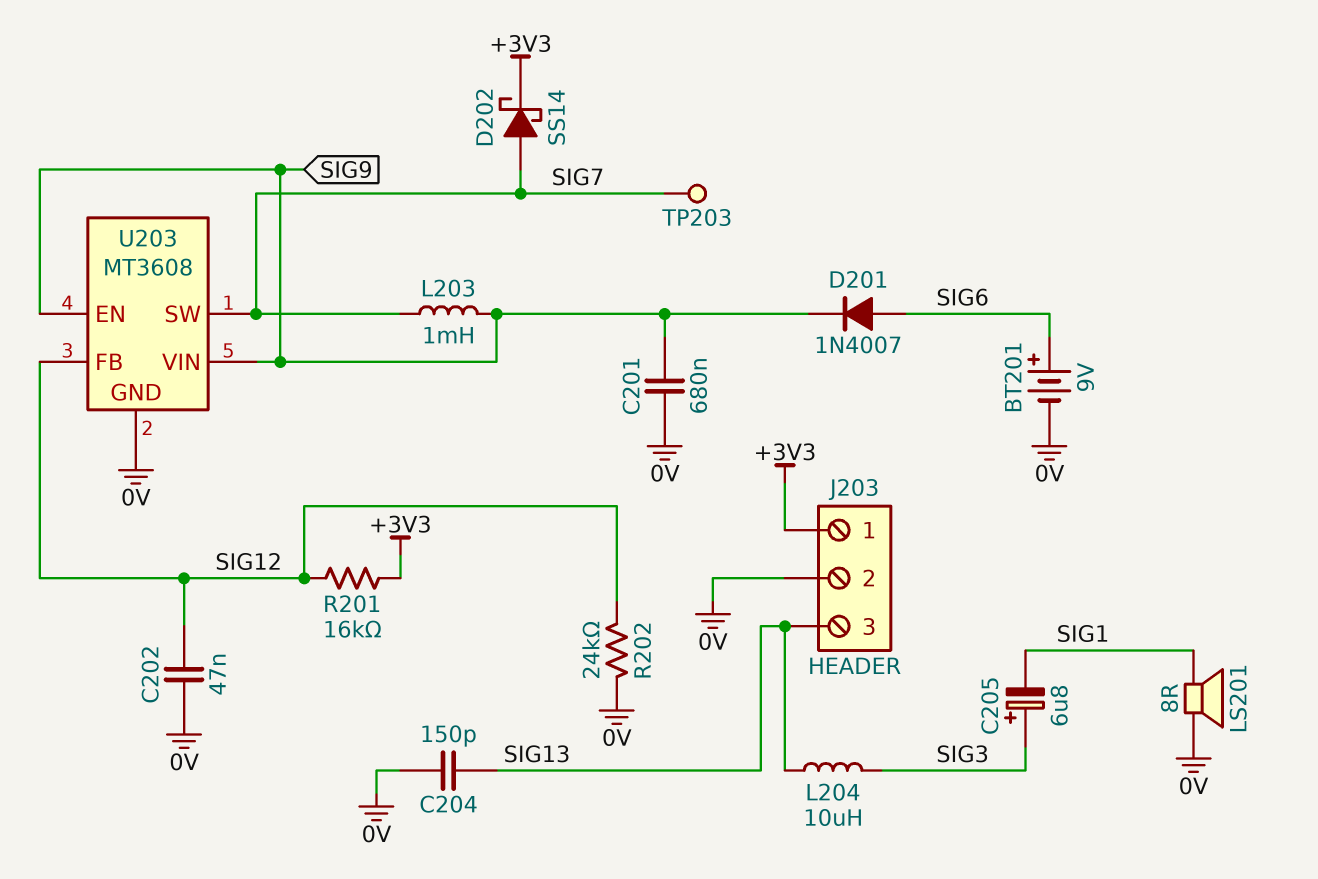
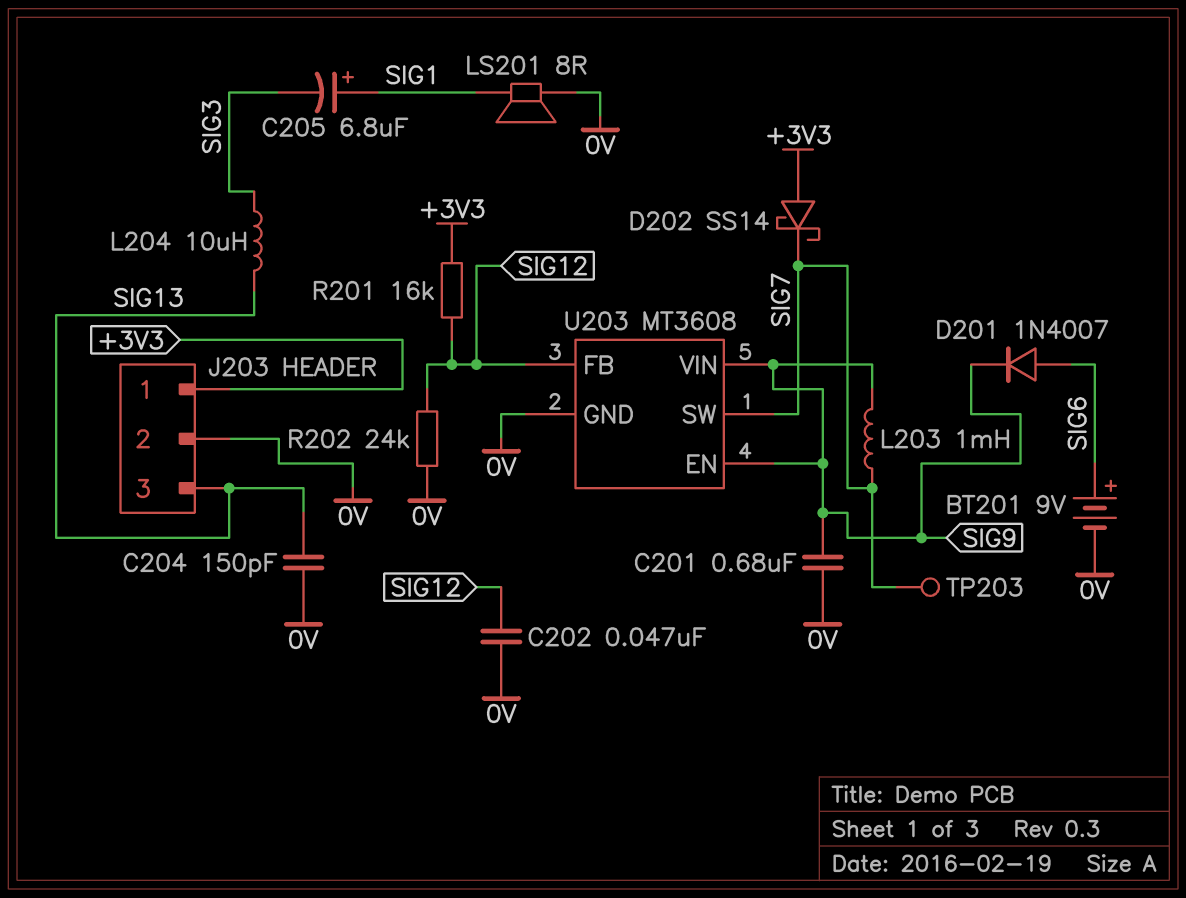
C205: 6.8uF (plus SIG3, minus SIG1) -> 6.8uF (plus SIG1, minus SIG3)
D202: schottky SS14 (A SIG7, K +3V3) -> schottky SS14 (A +3V3, K SIG7)

